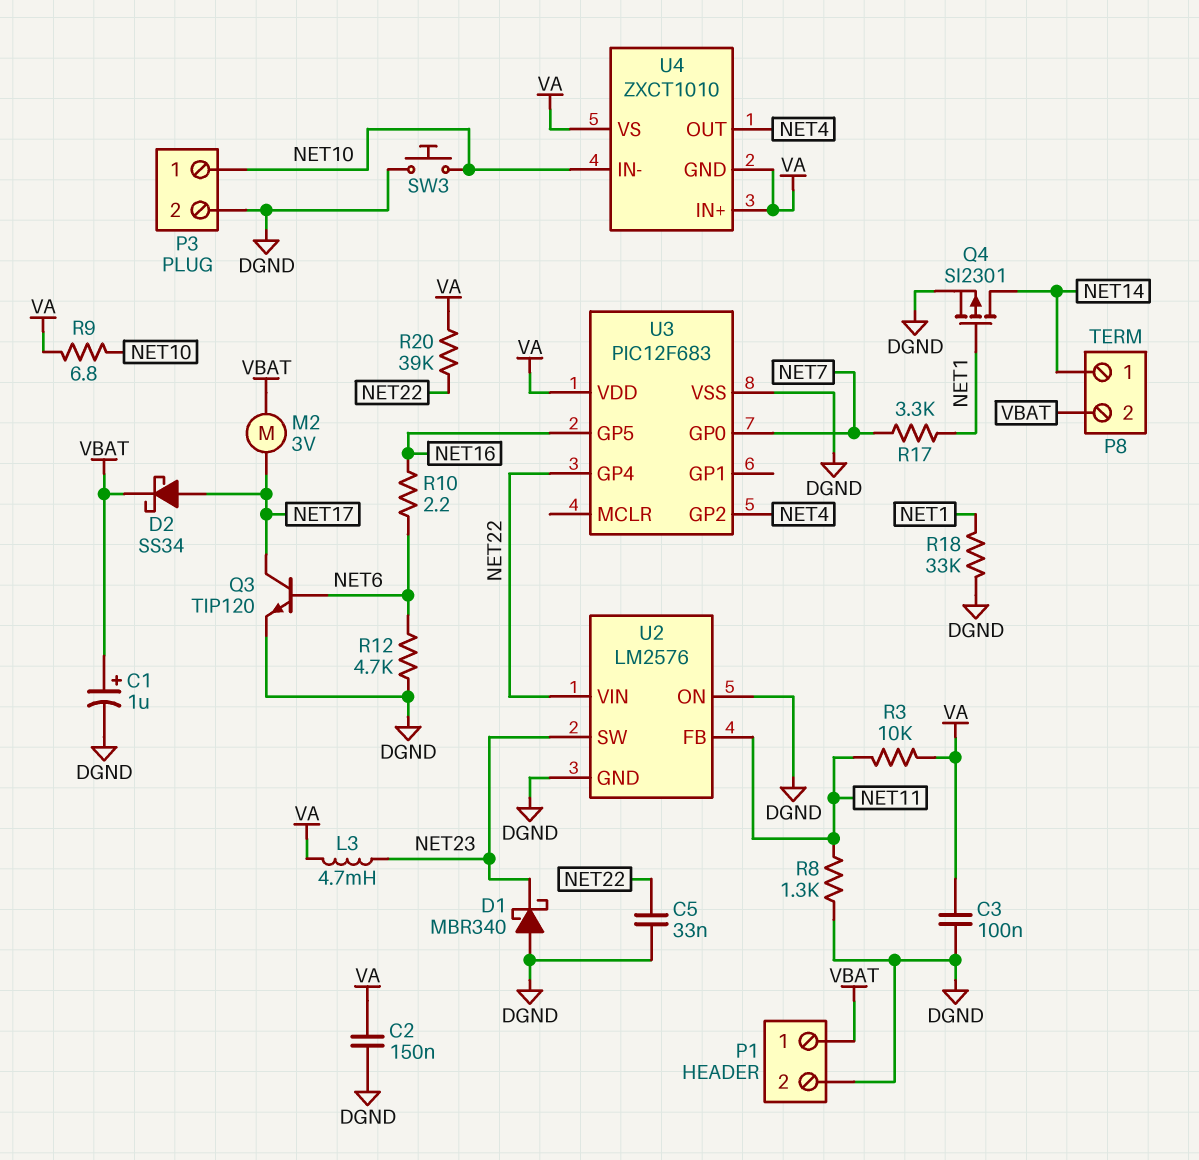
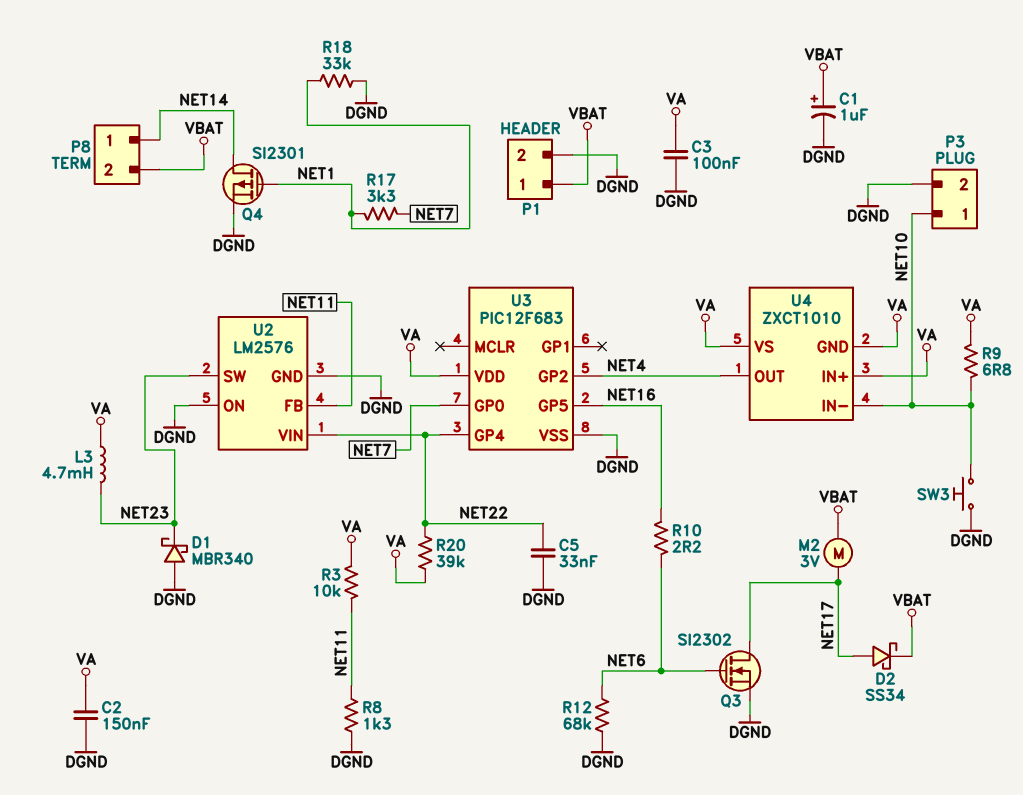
Q3: NPN TIP120 (B NET6, C NET17, E DGND) -> NMOS SI2302 (G NET6, D NET17, S DGND)
R12: 4.7k (DGND, NET6) -> 68k (DGND, NET6)

